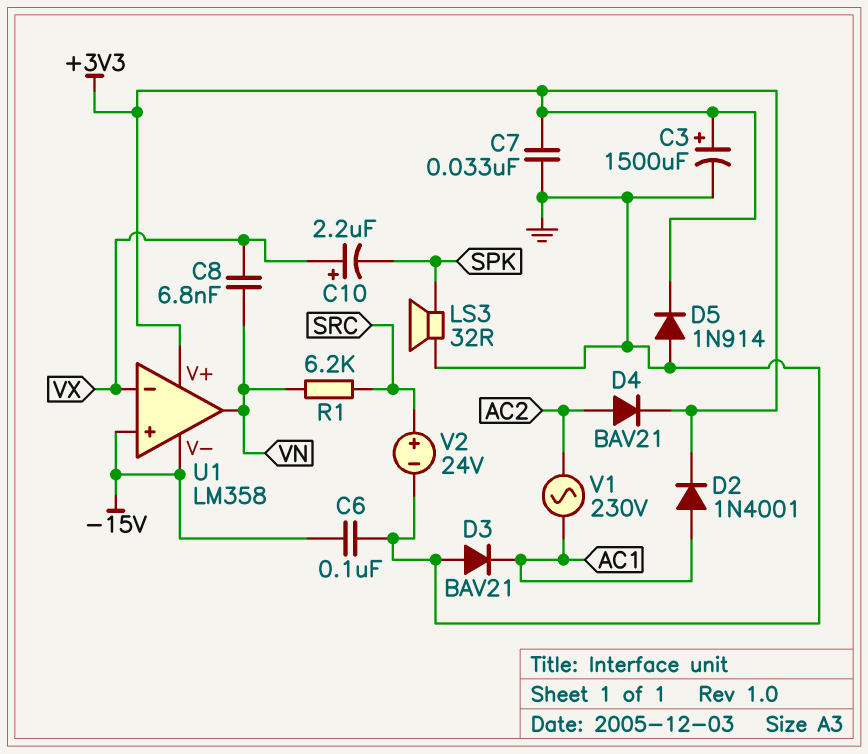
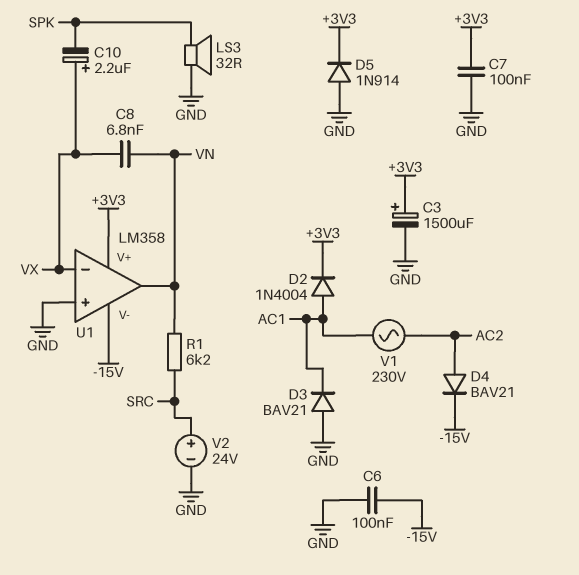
C7: 33nF (+3V3, GND) -> 100nF (+3V3, GND)
D2: diode 1N4001 (A AC1, K +3V3) -> diode 1N4004 (A AC1, K +3V3)
D4: diode BAV21 (A AC2, K +3V3) -> diode BAV21 (A AC2, K -15V)
U1 pin in+: -15V -> GND

